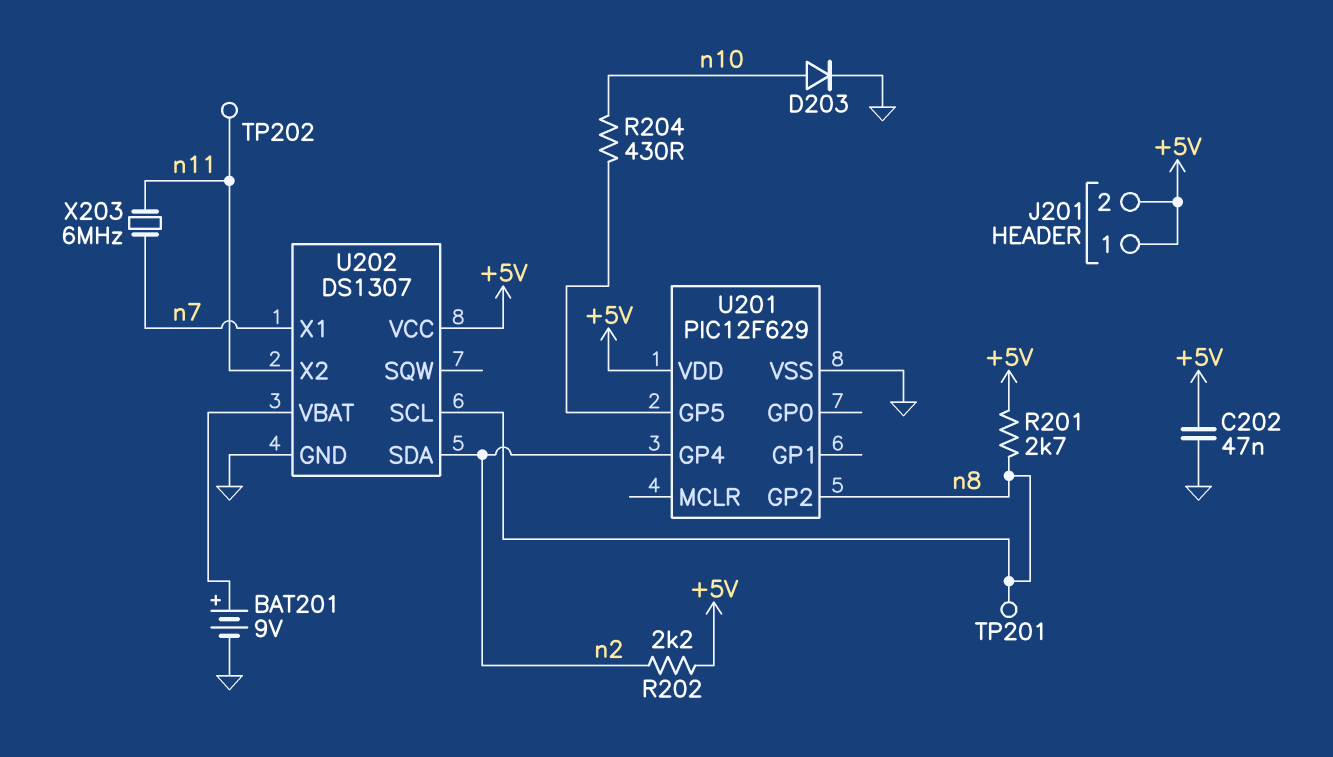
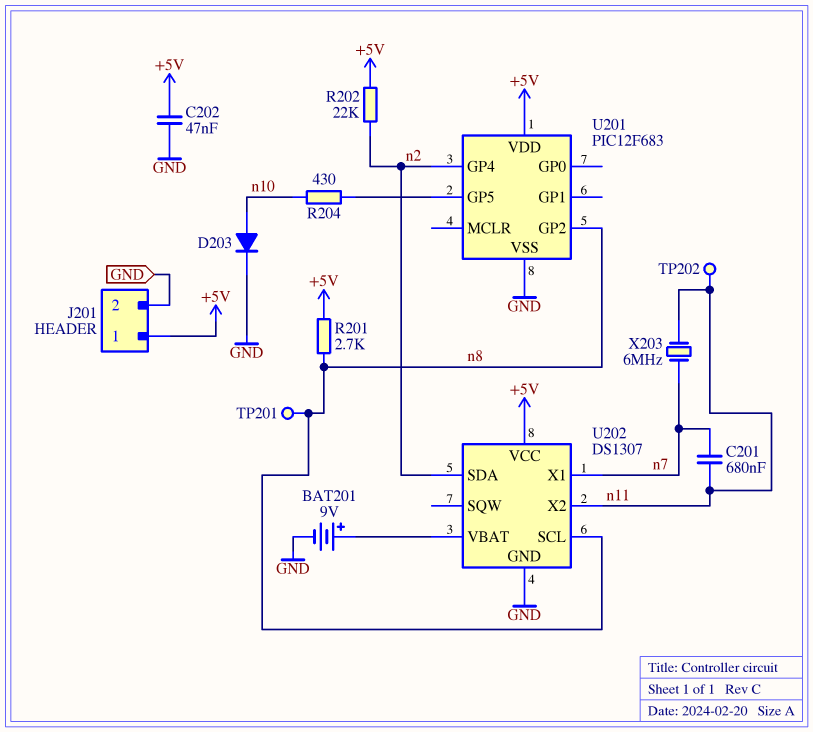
C201: none -> 680nF (n7, n11)
J201 pin 2: +5V -> GND
R202: 2.2k (+5V, n2) -> 22k (+5V, n2)
U201: PIC12F629 -> PIC12F683

